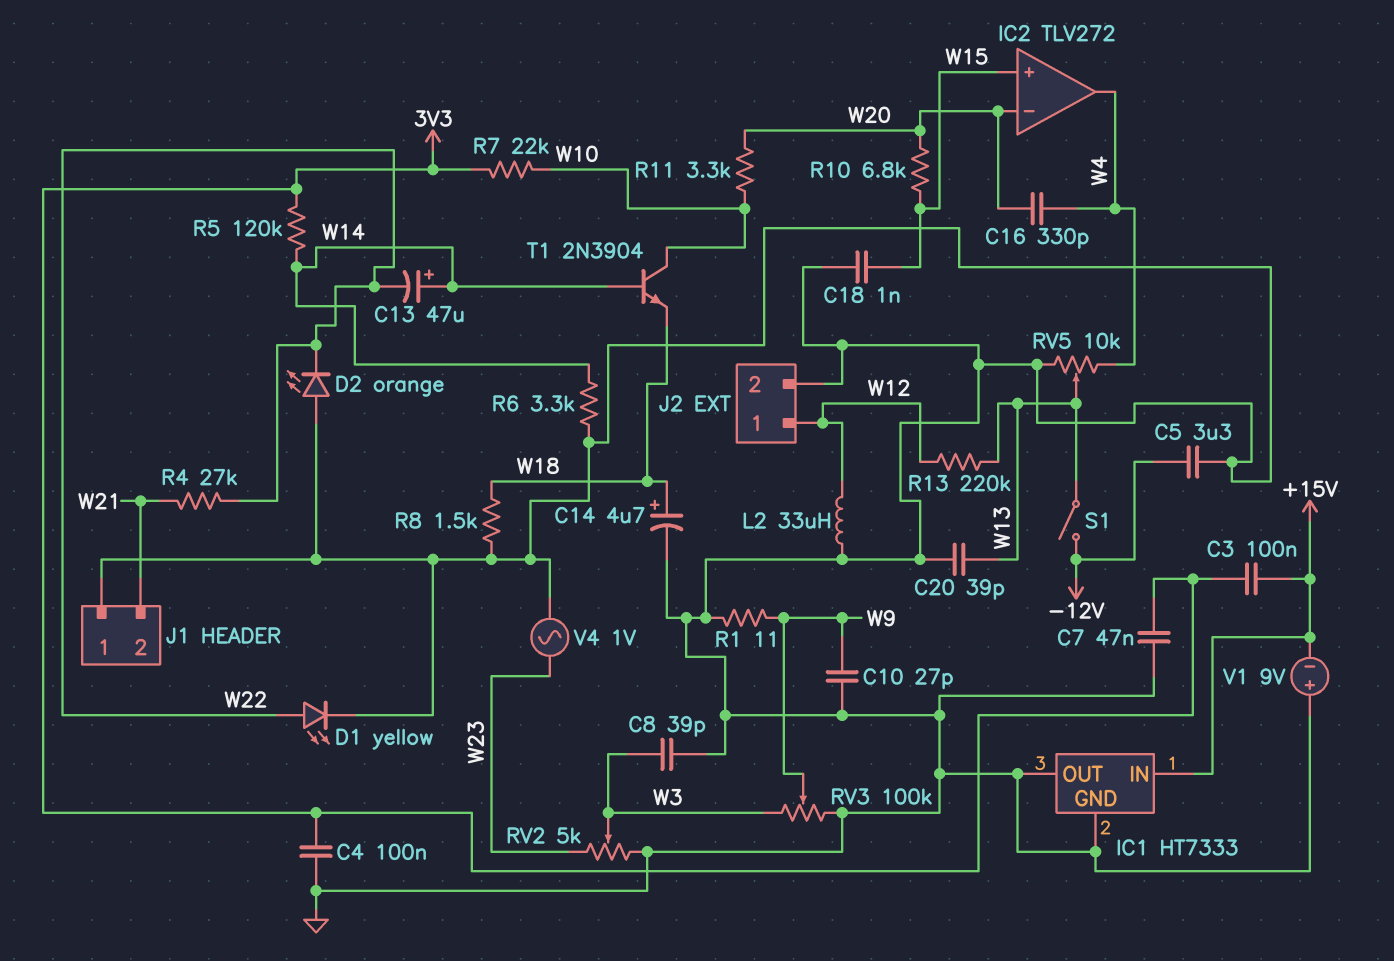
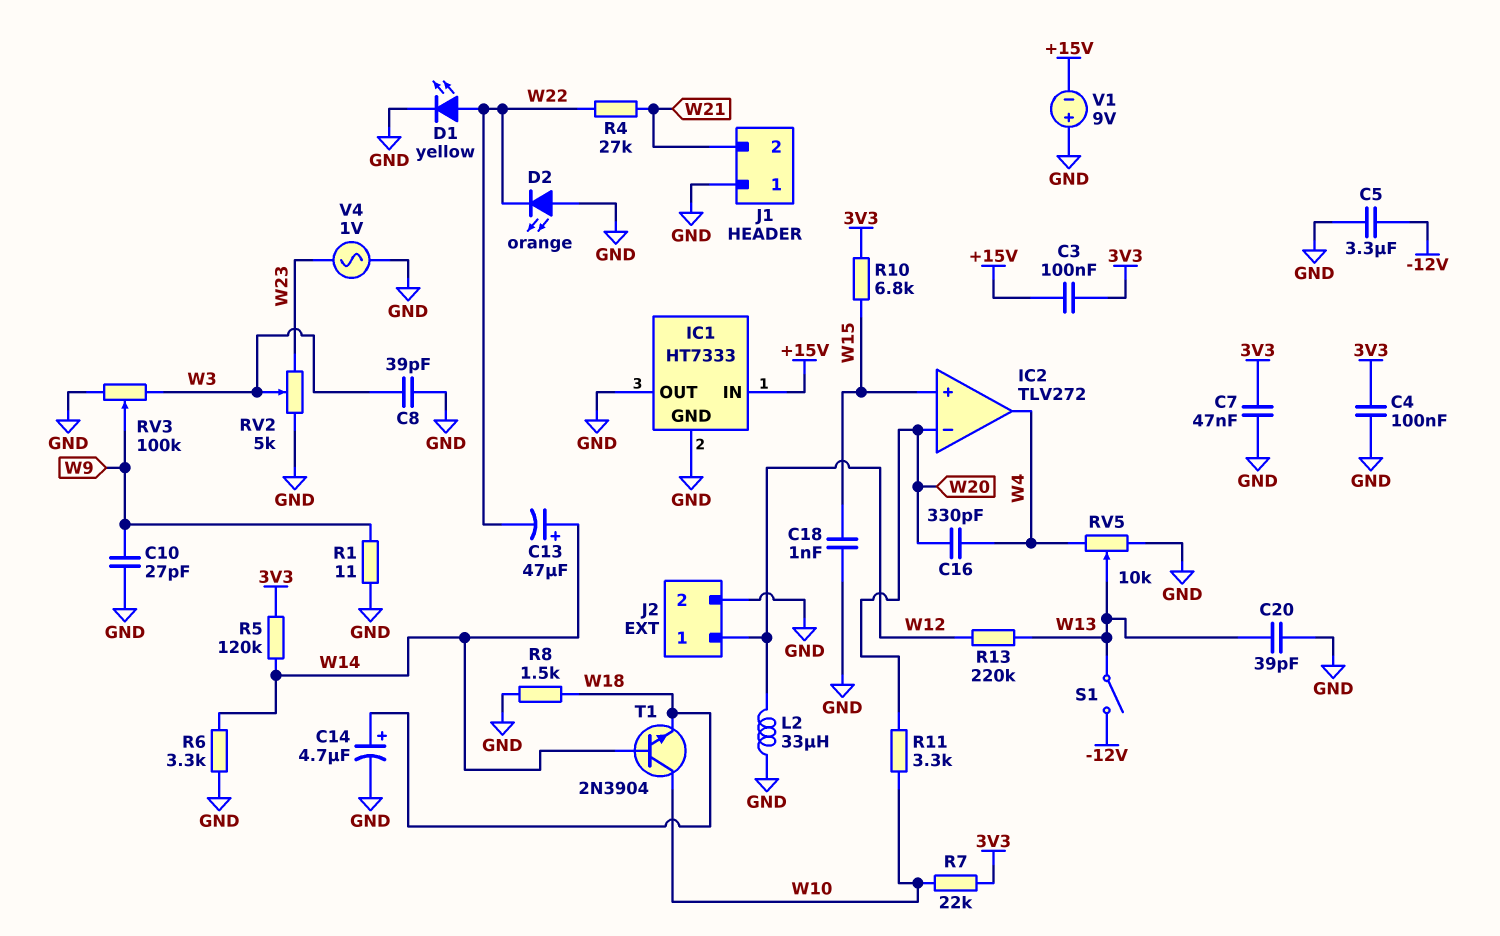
R10: 6.8k (W15, W20) -> 6.8k (3V3, W15)

